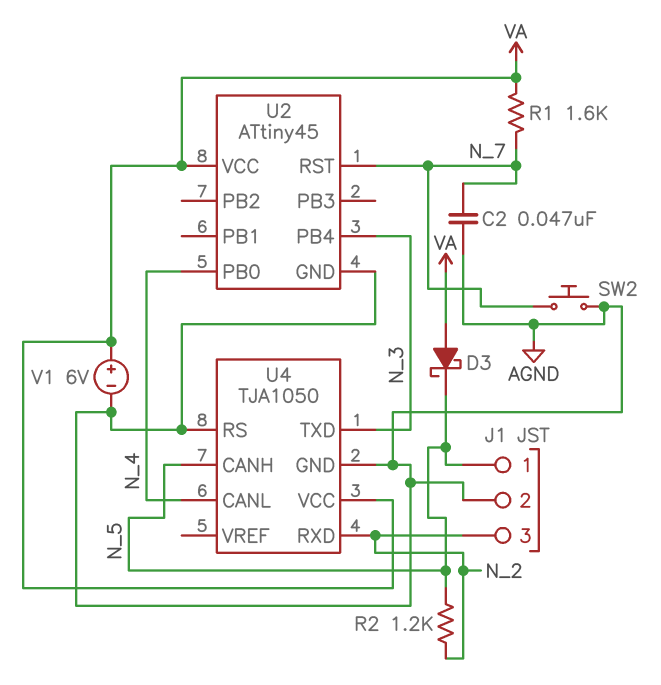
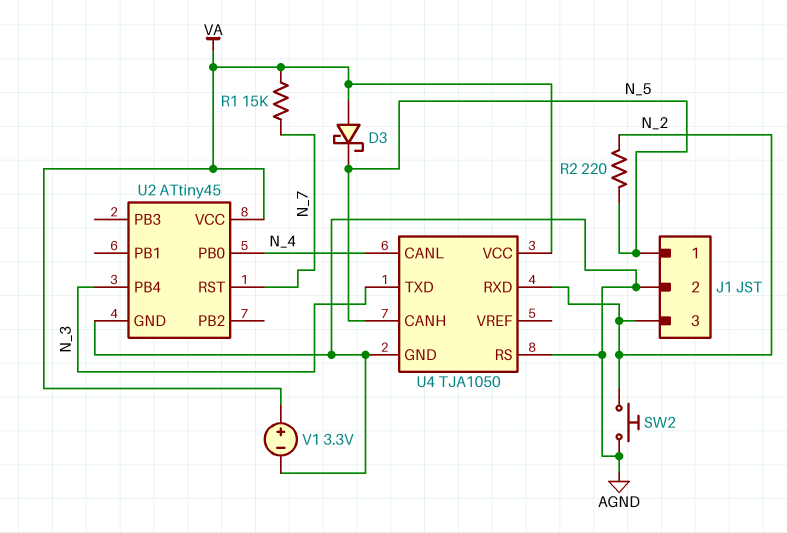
C2: 47nF (AGND, N_7) -> none
R1: 1.6k (N_7, VA) -> 15k (N_7, VA)
R2: 1.2k (N_2, N_5) -> 220 (N_2, N_5)
SW2: button (AGND, N_7) -> button (AGND, N_2)
V1: 6V (plus VA, minus AGND) -> 3.3V (plus VA, minus AGND)

